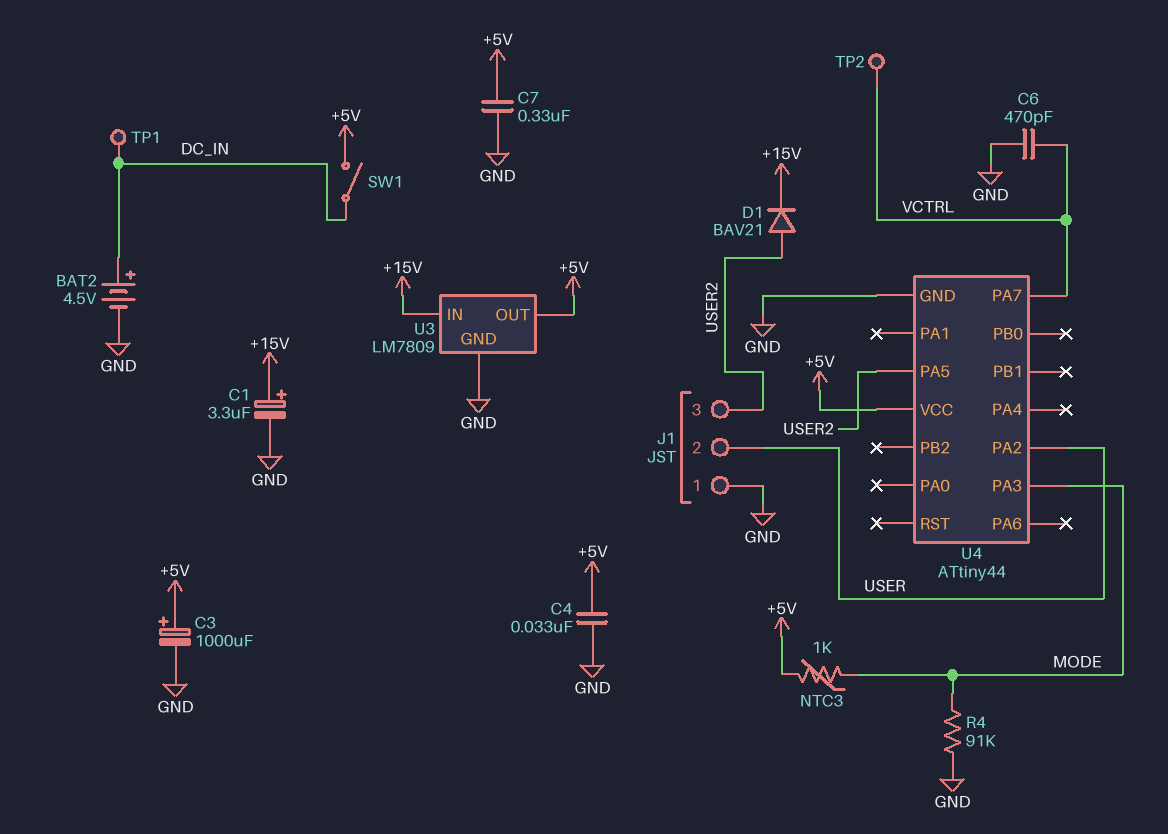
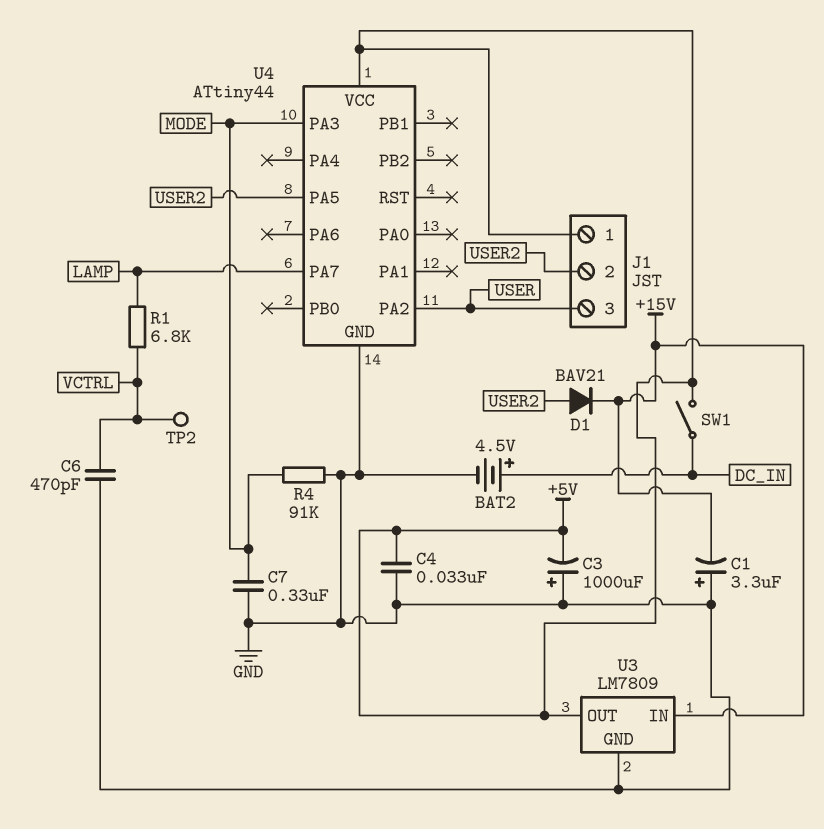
C1: 3.3uF (plus +15V, minus GND) -> 3.3uF (plus GND, minus +15V)
C3: 1000uF (plus +5V, minus GND) -> 1000uF (plus GND, minus +5V)
C7: 330nF (+5V, GND) -> 330nF (GND, MODE)
J1 pin 1: GND -> +5V
J1 pin 2: USER -> USER2
J1 pin 3: USER2 -> USER
NTC3: 1k (+5V, MODE) -> none
R1: none -> 6.8k (LAMP, VCTRL)
TP1: test point (DC_IN) -> none
U4 pin PA7: VCTRL -> LAMP

